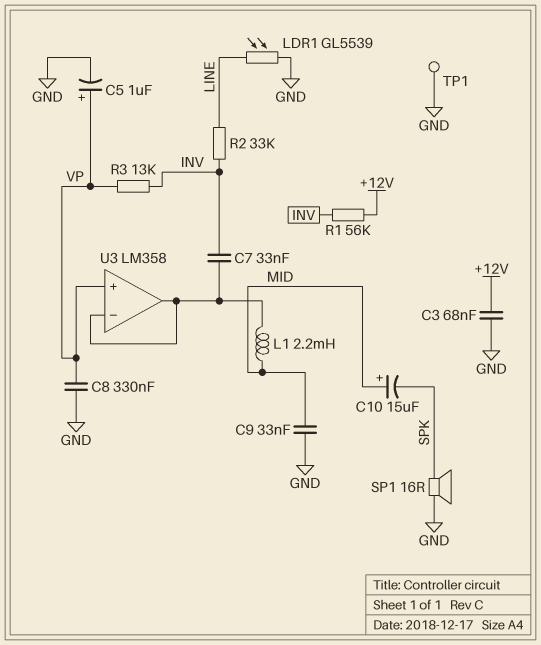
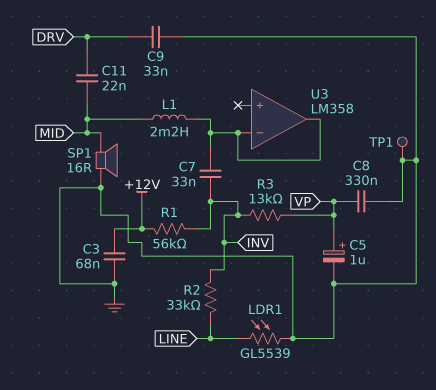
C9: 33nF (GND, MID) -> 33nF (DRV, GND)
C10: 15uF (plus MID, minus SPK) -> none
C11: none -> 22nF (DRV, MID)
SP1: speaker 16R (GND, SPK) -> speaker 16R (GND, MID)
U3 pin in+: VP -> none

